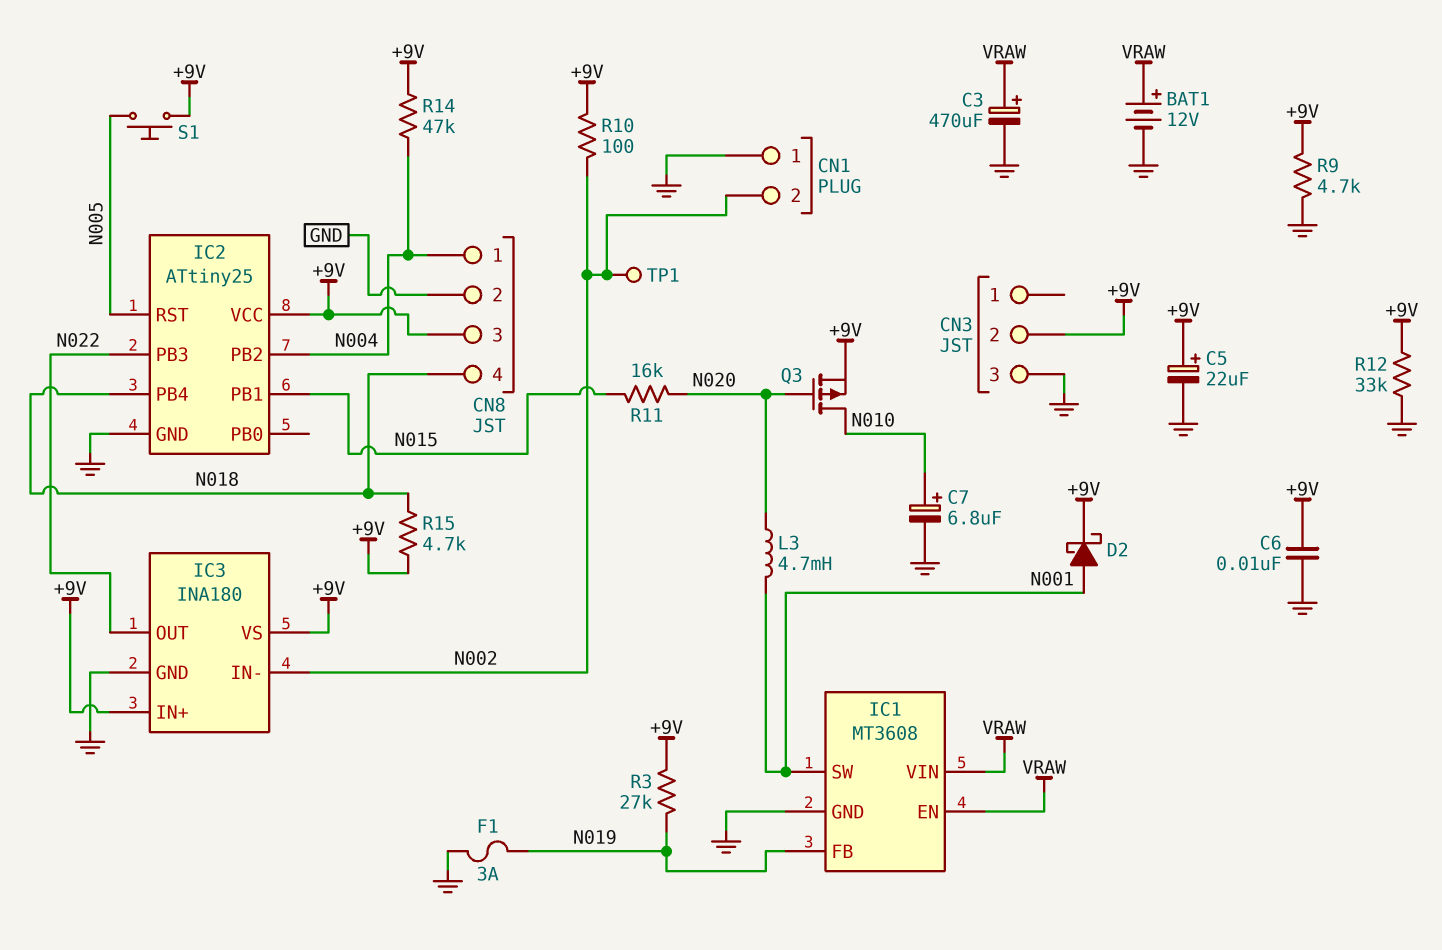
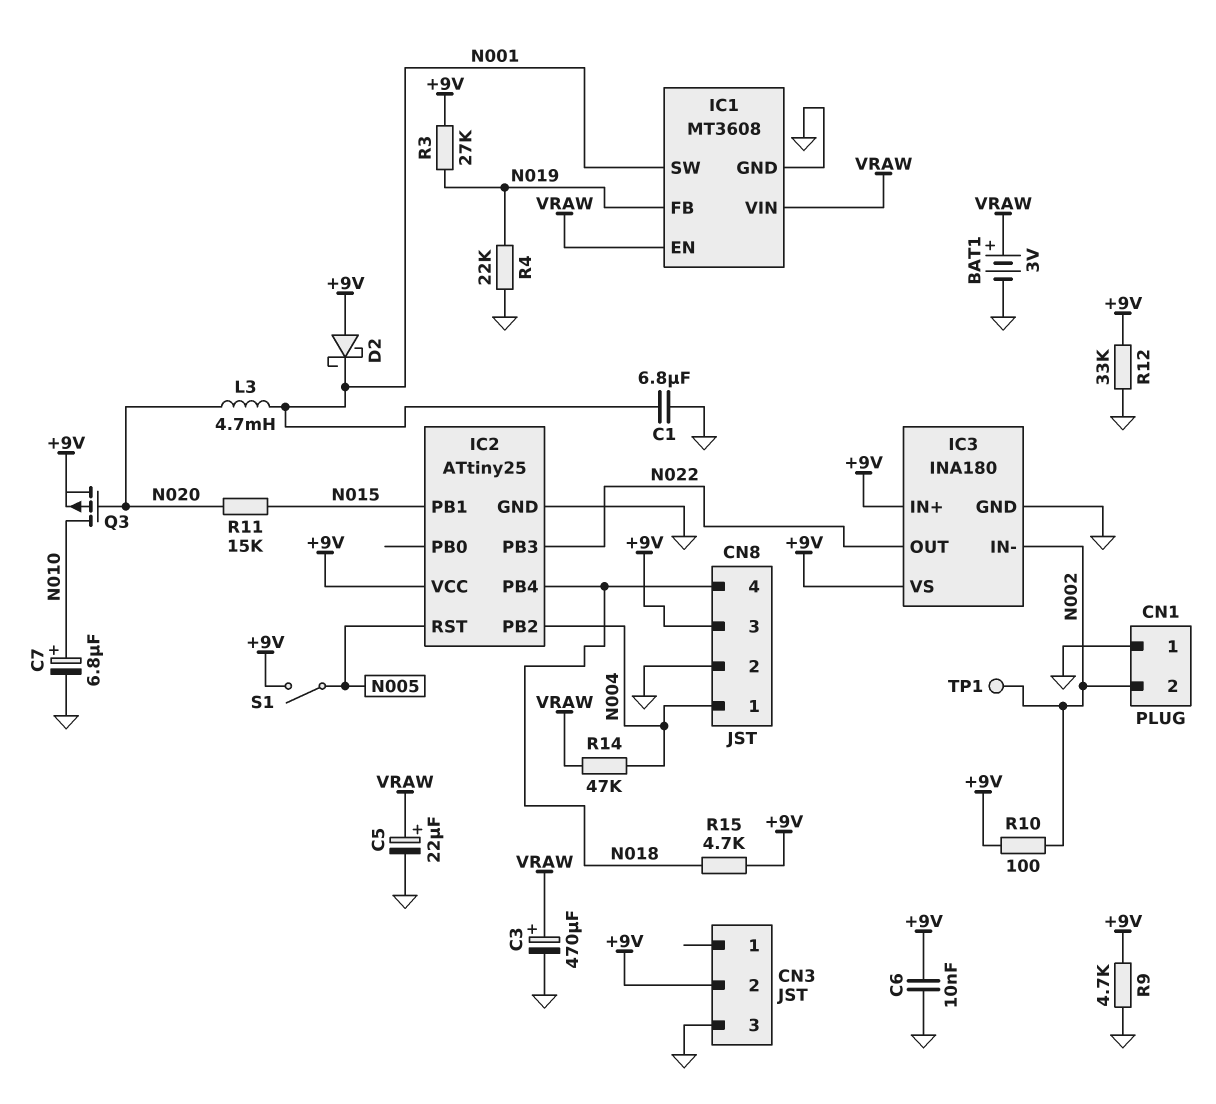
BAT1: 12V (plus VRAW, minus GND) -> 3V (plus VRAW, minus GND)
C1: none -> 6.8uF (GND, N001)
C5: 22uF (plus +9V, minus GND) -> 22uF (plus VRAW, minus GND)
D2: schottky (A N001, K +9V) -> schottky (A +9V, K N001)
F1: 3A (GND, N019) -> none
R4: none -> 22k (GND, N019)
R11: 16k (N015, N020) -> 15k (N015, N020)
R14: 47k (+9V, N004) -> 47k (N004, VRAW)
S1: button (+9V, N005) -> switch (+9V, N005)

